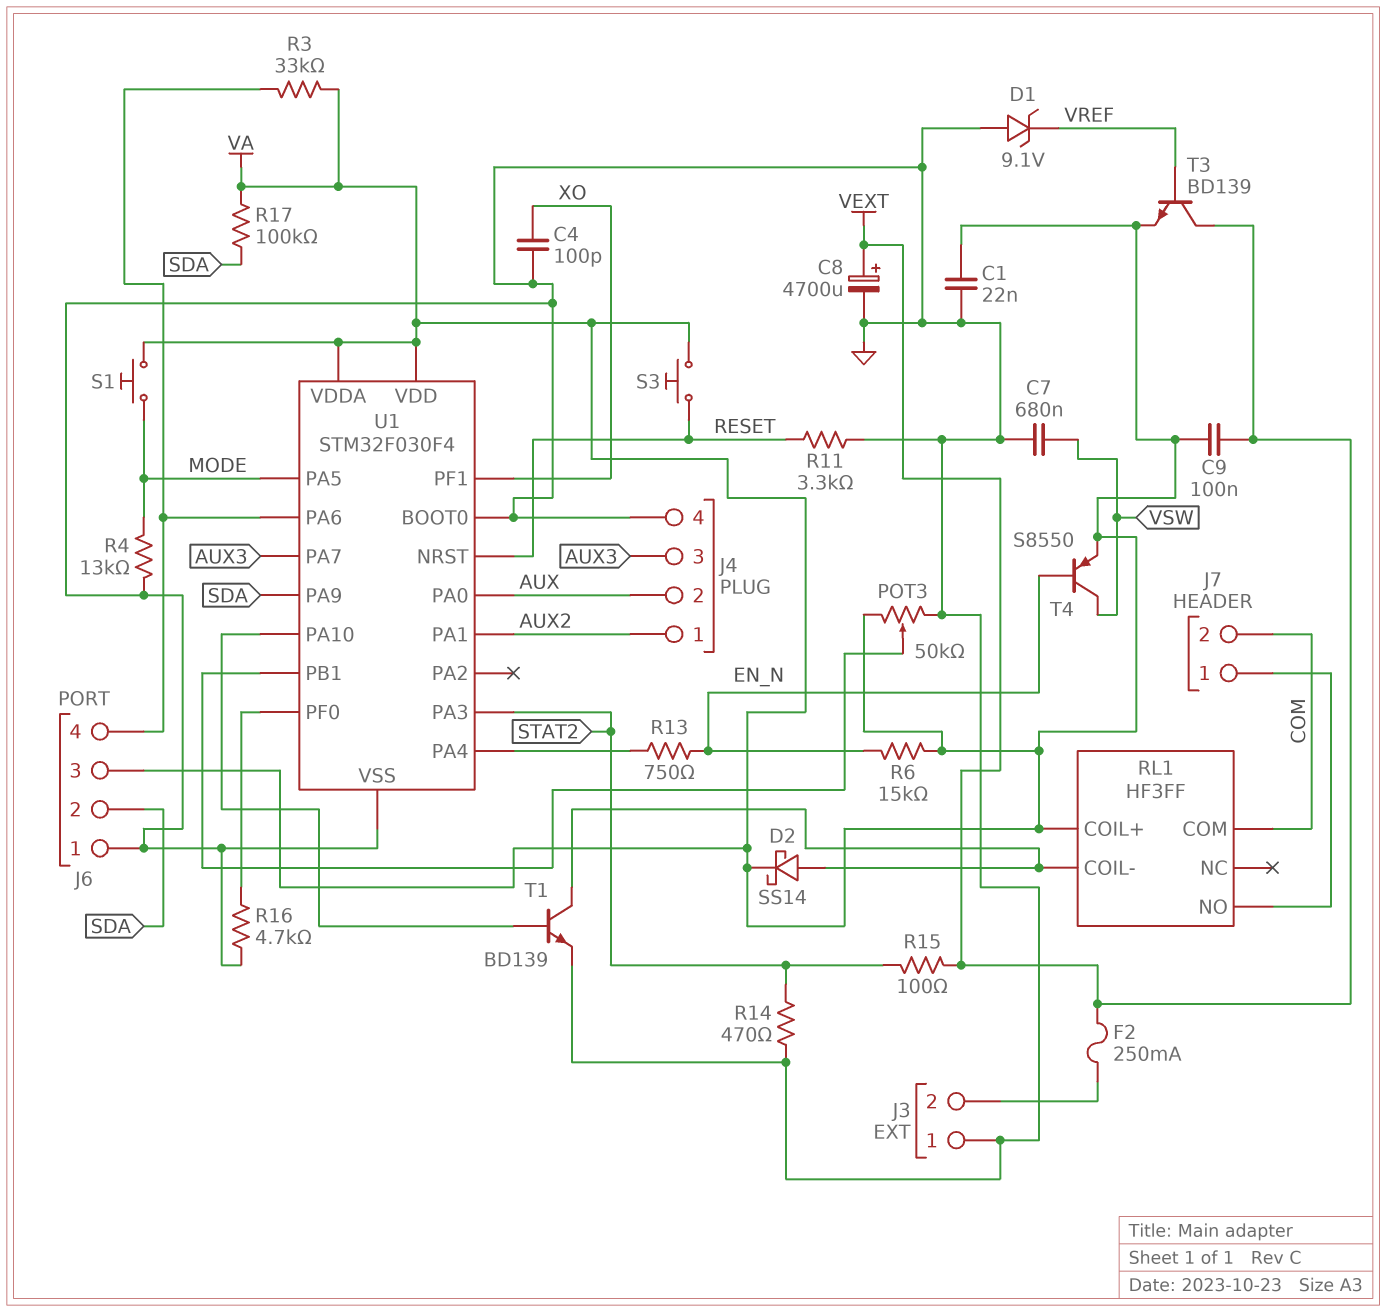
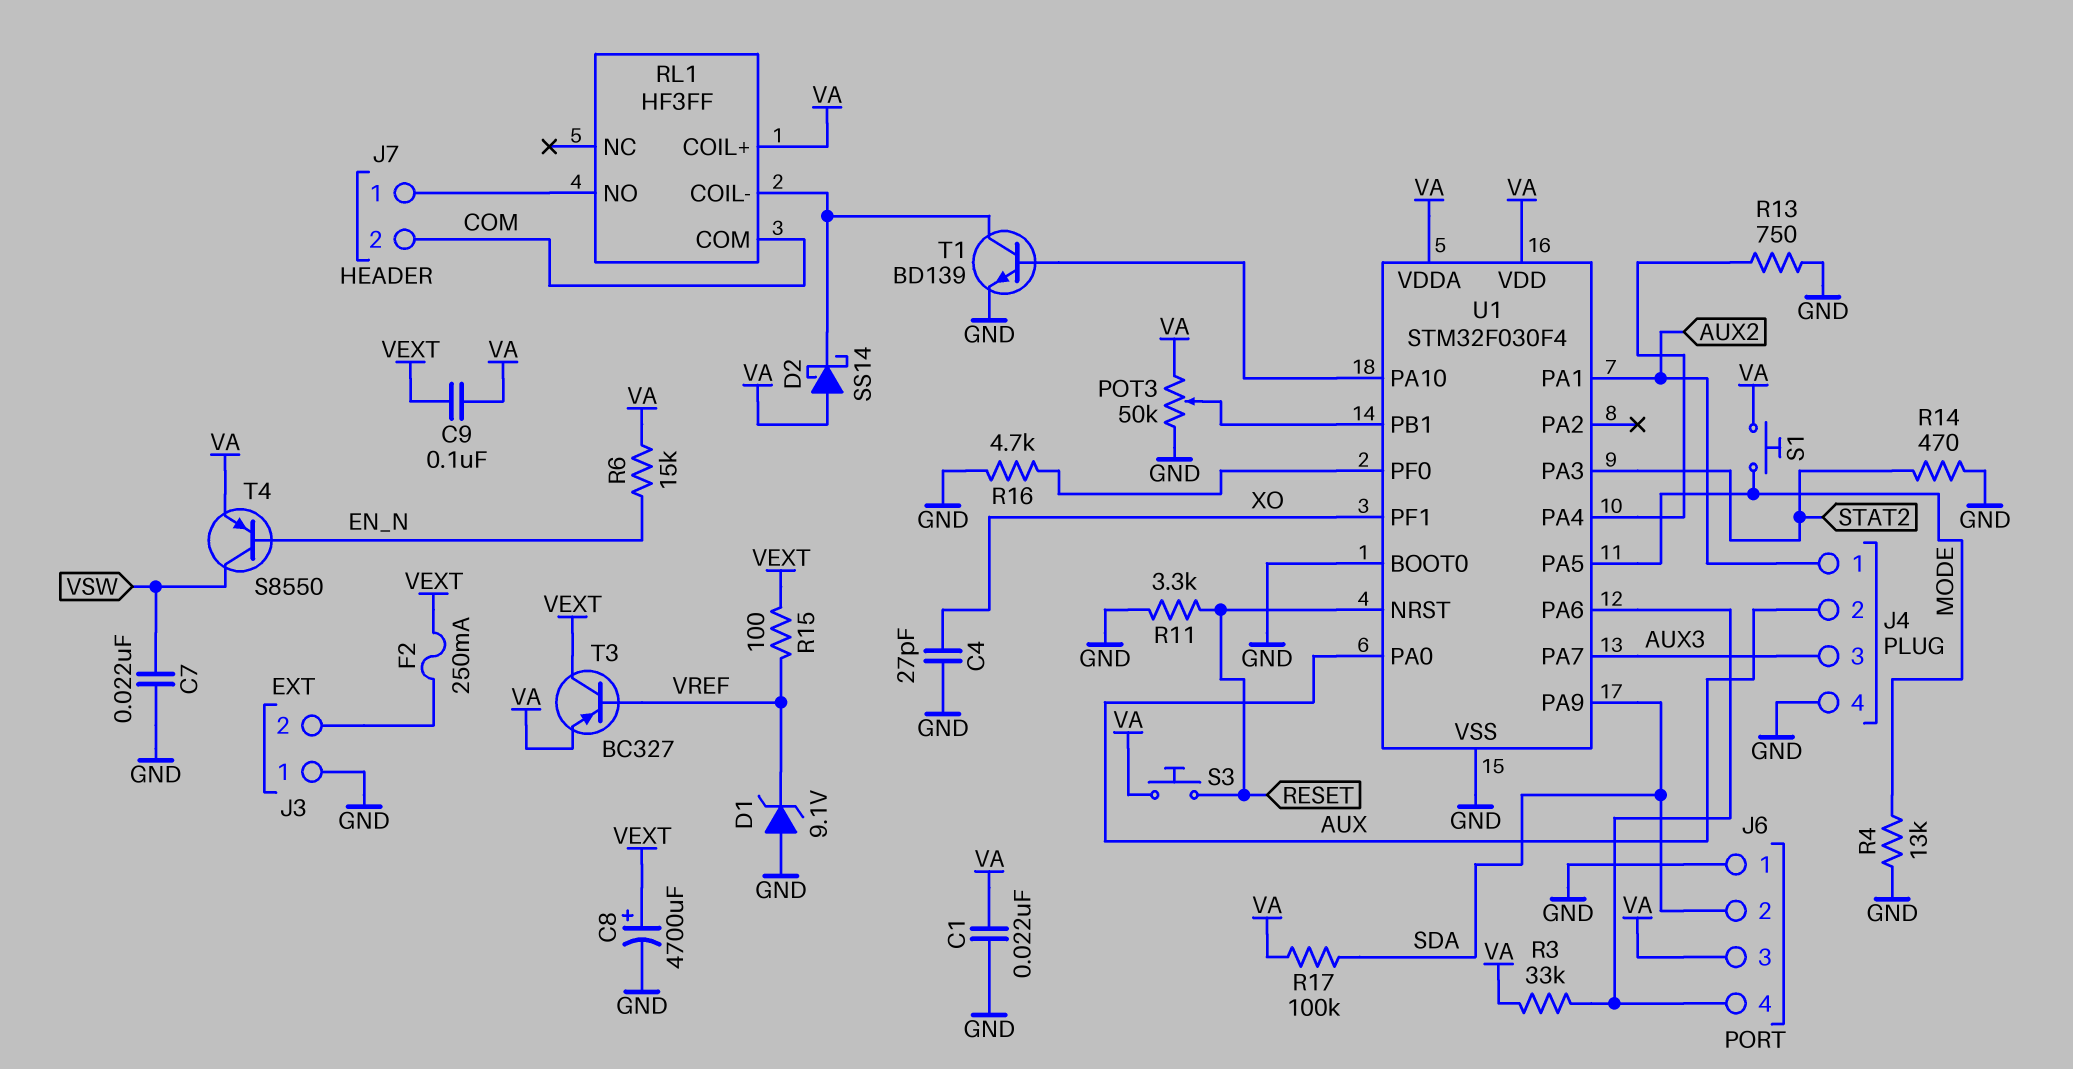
C4: 100pF (GND, XO) -> 27pF (GND, XO)
C7: 680nF (GND, VSW) -> 22nF (GND, VSW)
D2: schottky SS14 (A RL1/COIL-, K VA) -> schottky SS14 (A VA, K RL1/COIL-)
R13: 750 (EN_N, U1/PA4) -> 750 (GND, U1/PA4)
R15: 100 (STAT2, VEXT) -> 100 (VEXT, VREF)
T3: NPN BD139 (B VREF, C VEXT, E VA) -> PNP BC327 (B VREF, C VEXT, E VA)

